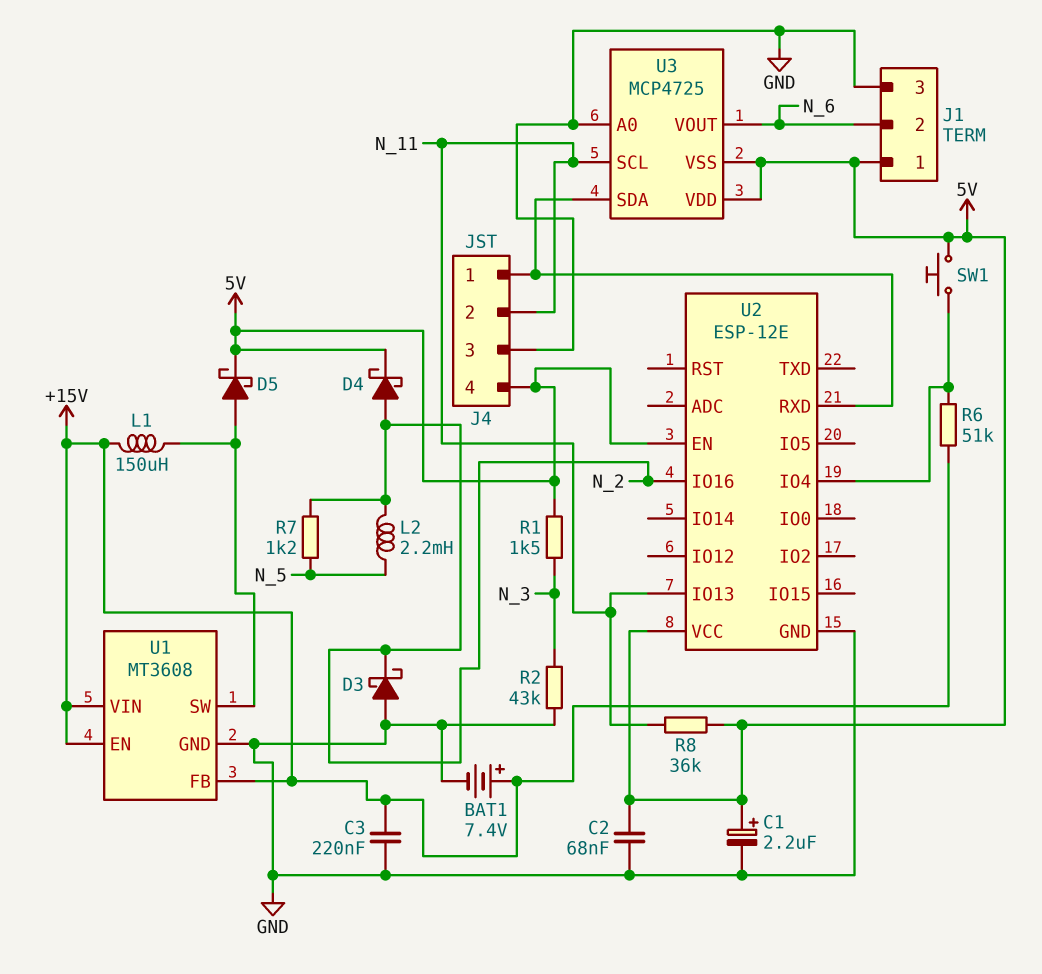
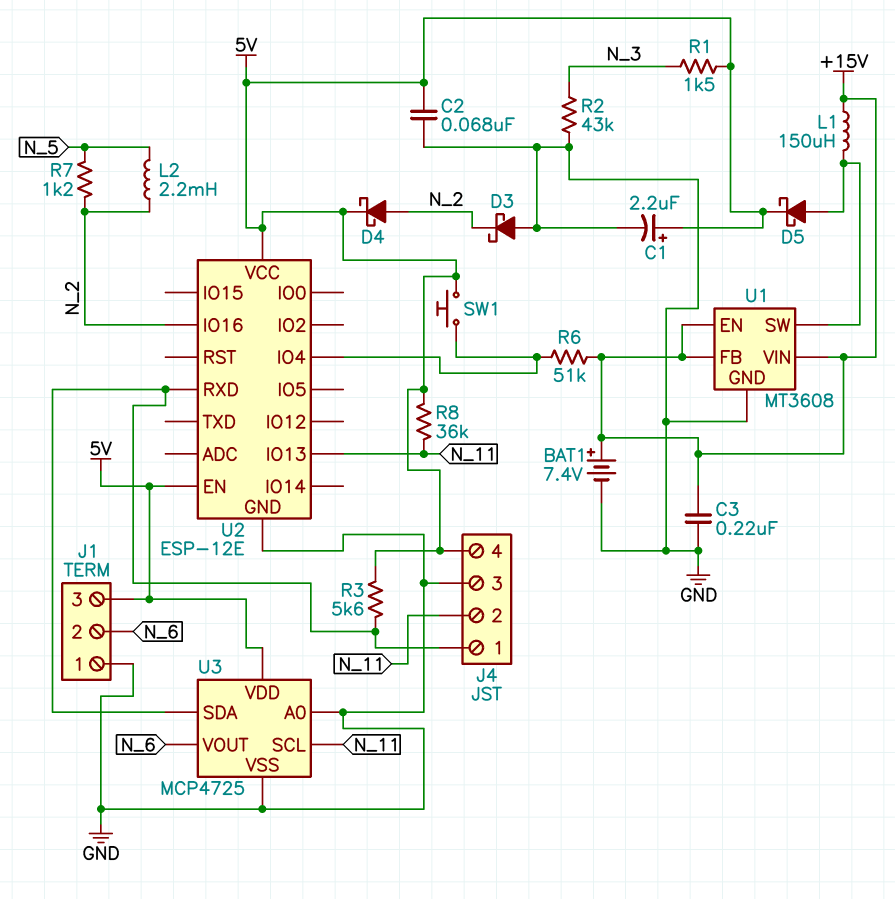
J1 pin 1: 5V -> GND
J1 pin 3: GND -> 5V
R3: none -> 5.6k (5V, J4/1)
U3 pin VSS: 5V -> GND

